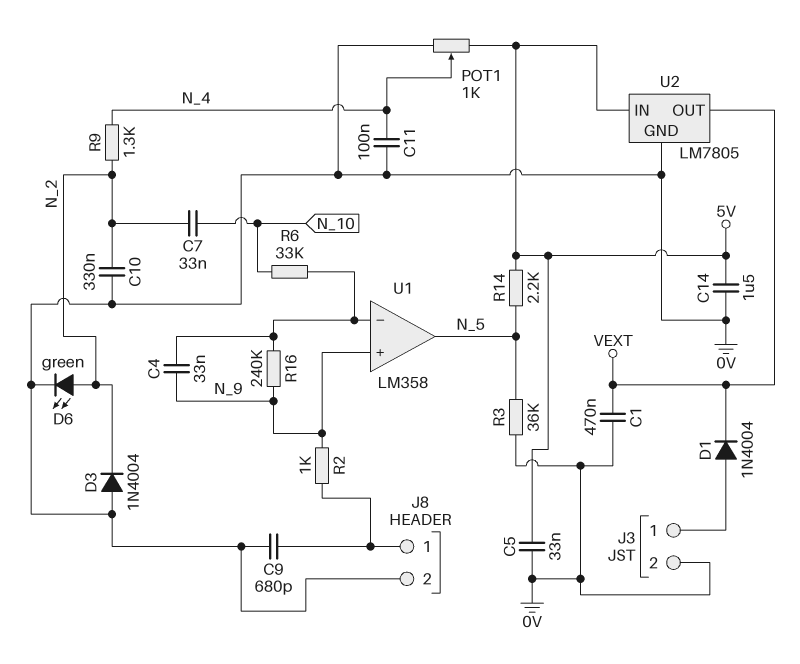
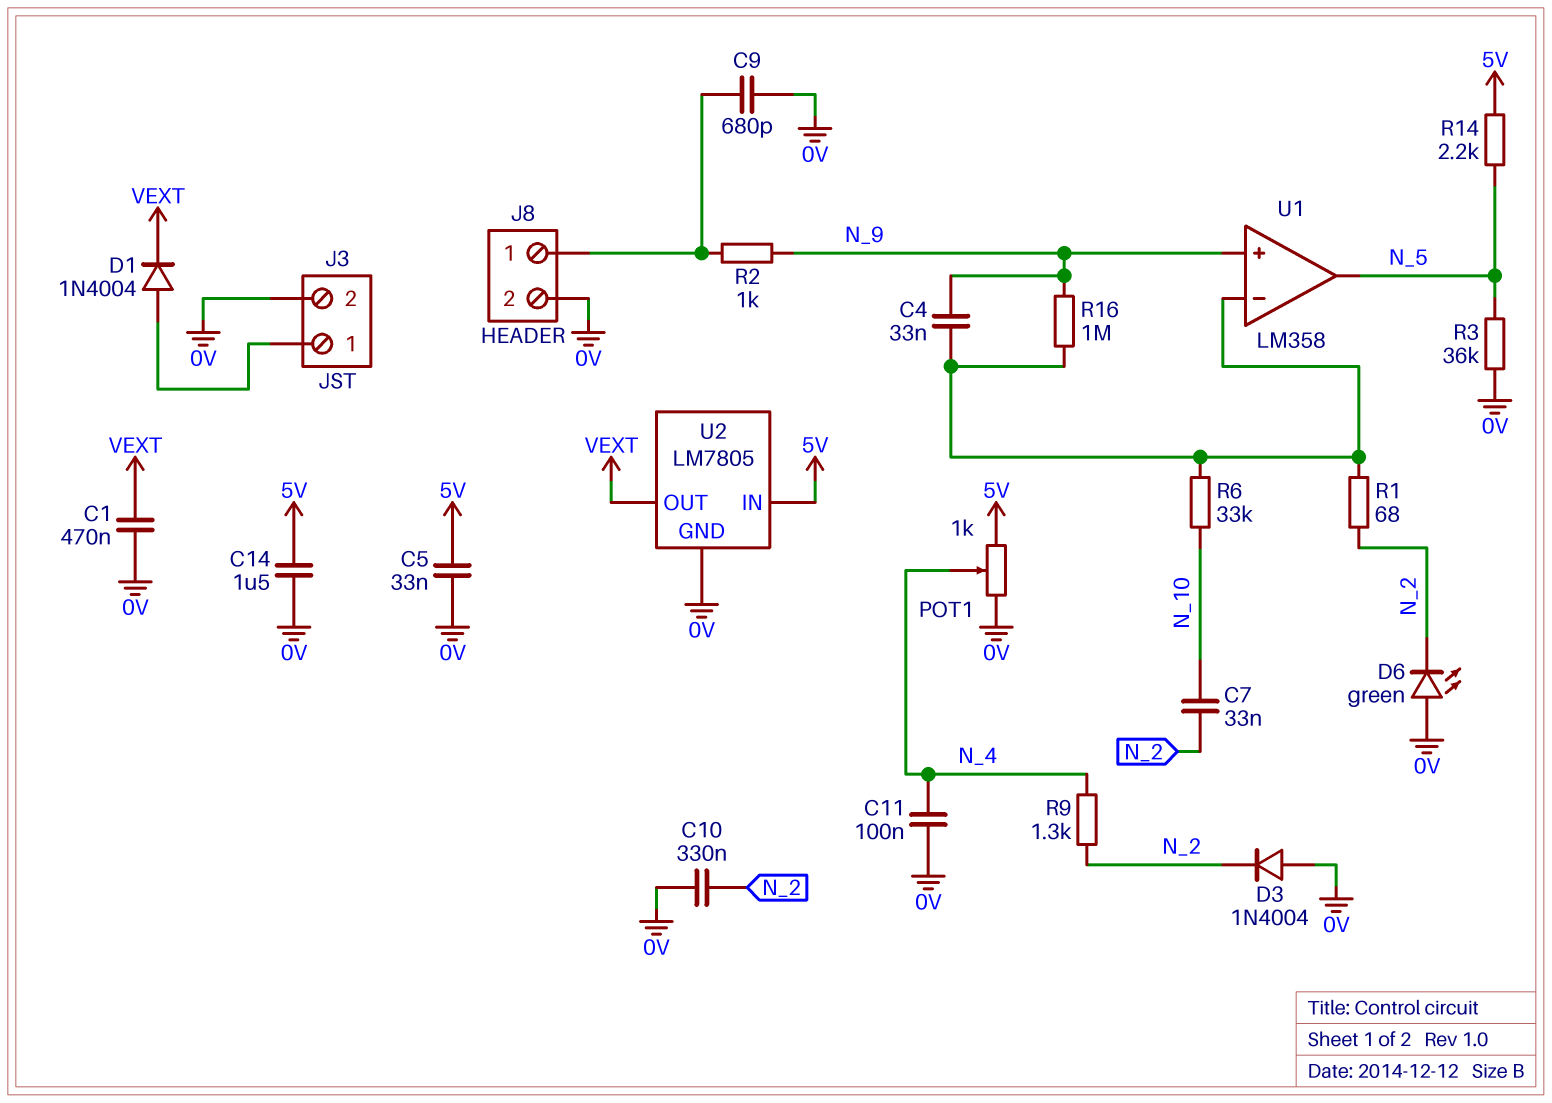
D6: LED green (A N_2, K 0V) -> LED green (A 0V, K N_2)
R1: none -> 68 (N_2, U1/in-)
R16: 240k (N_9, U1/in-) -> 1M (N_9, U1/in-)

